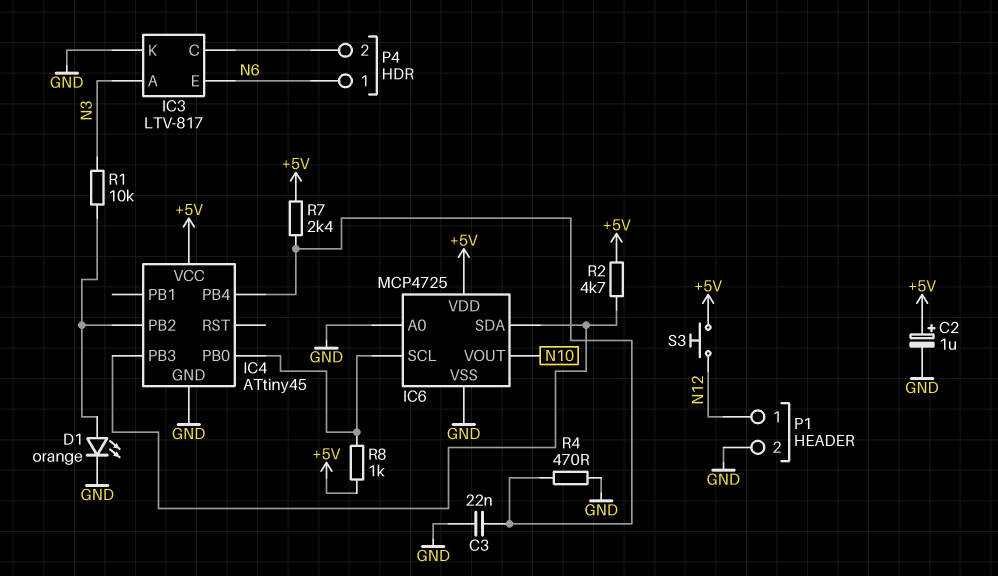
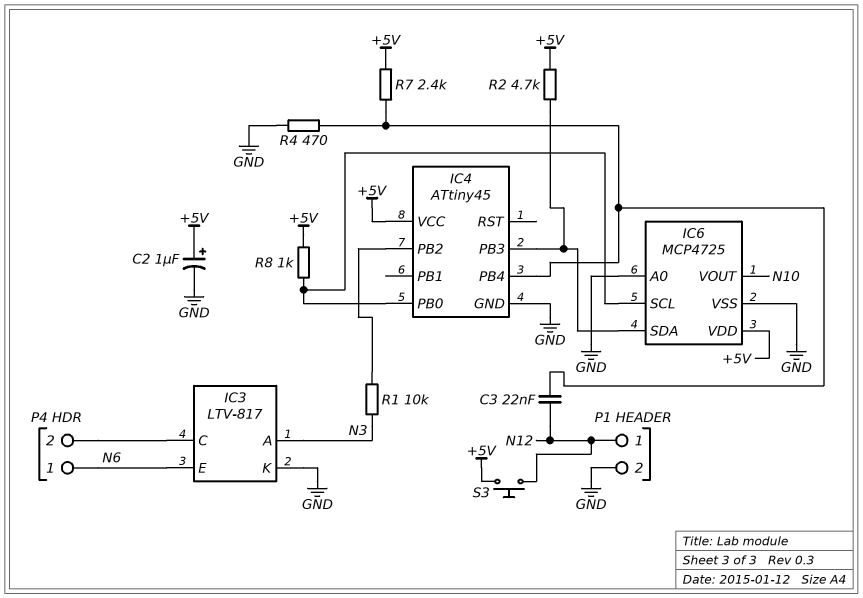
C3: 22nF (GND, IC4/PB4) -> 22nF (IC4/PB4, N12)
D1: LED orange (A IC4/PB2, K GND) -> none

